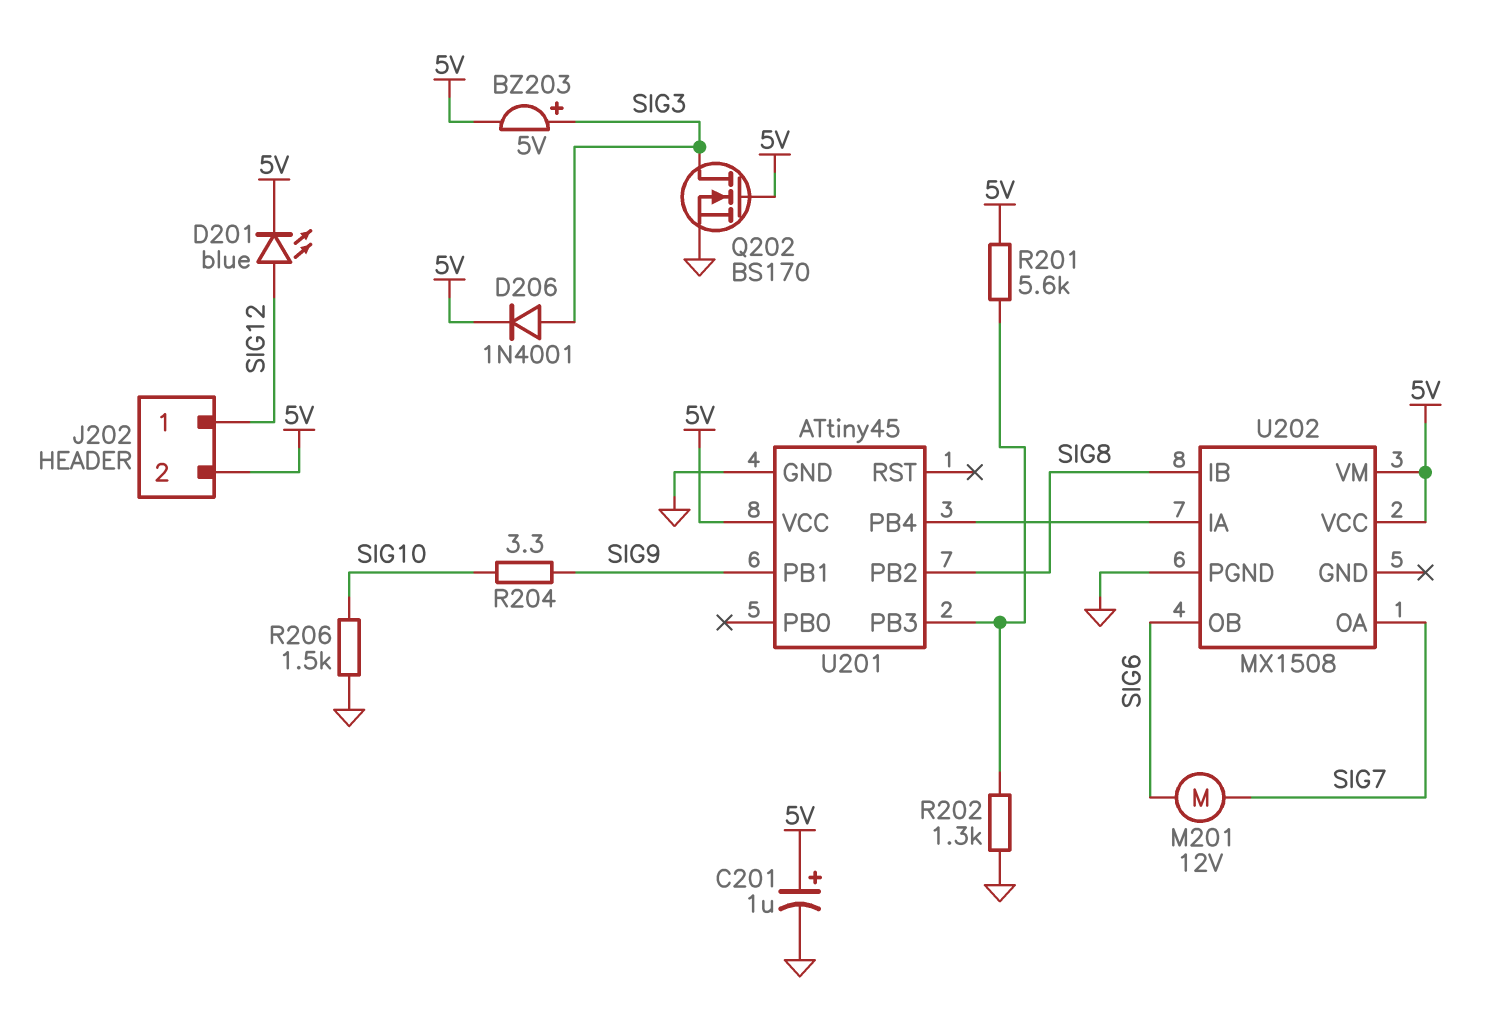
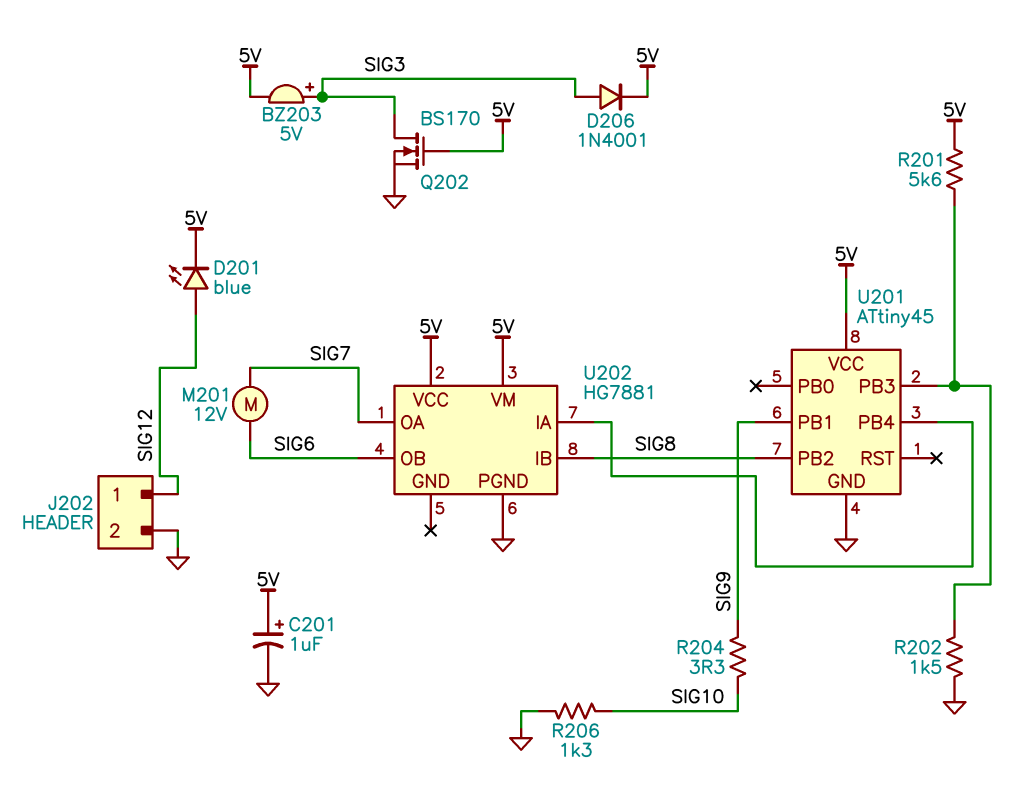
J202 pin 2: 5V -> GND
R202: 1.3k (GND, U201/PB3) -> 1.5k (GND, U201/PB3)
R206: 1.5k (GND, SIG10) -> 1.3k (GND, SIG10)
U202: MX1508 -> HG7881

